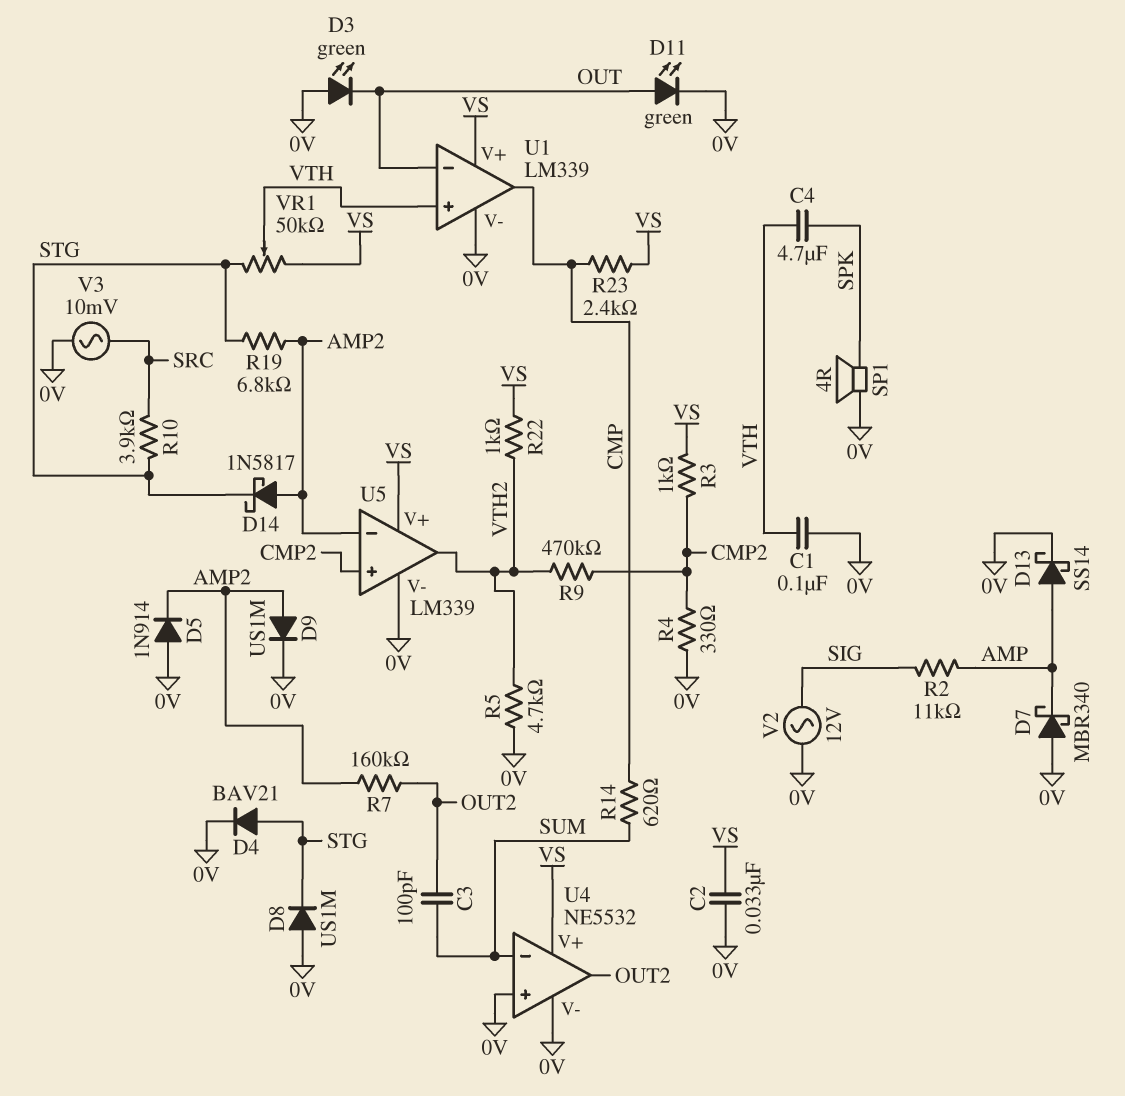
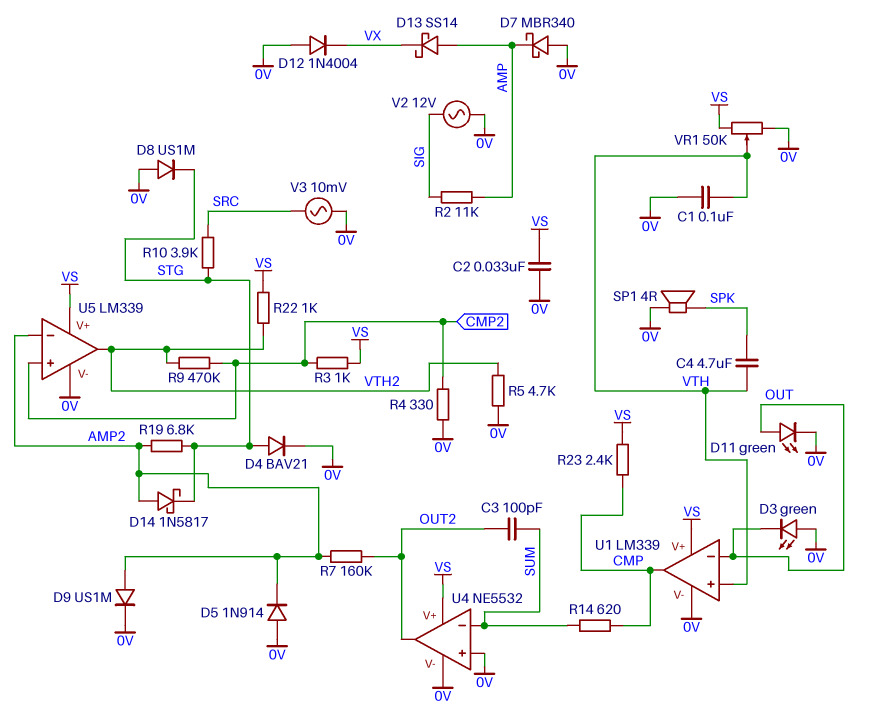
D12: none -> diode 1N4004 (A 0V, K VX)
D13: schottky SS14 (A AMP, K 0V) -> schottky SS14 (A AMP, K VX)
VR1: 50k (STG, VS, wiper VTH) -> 50k (0V, VS, wiper VTH)

